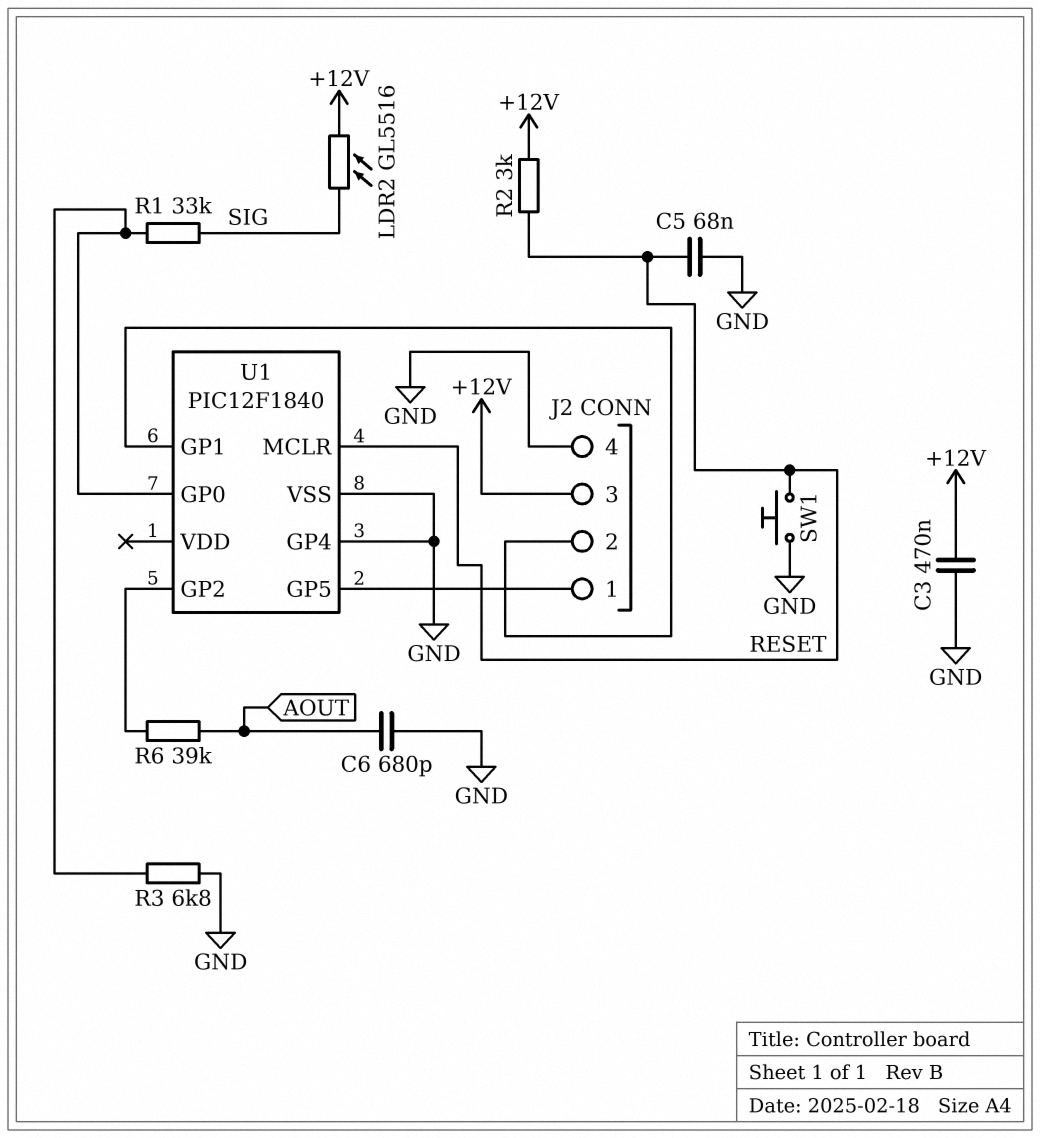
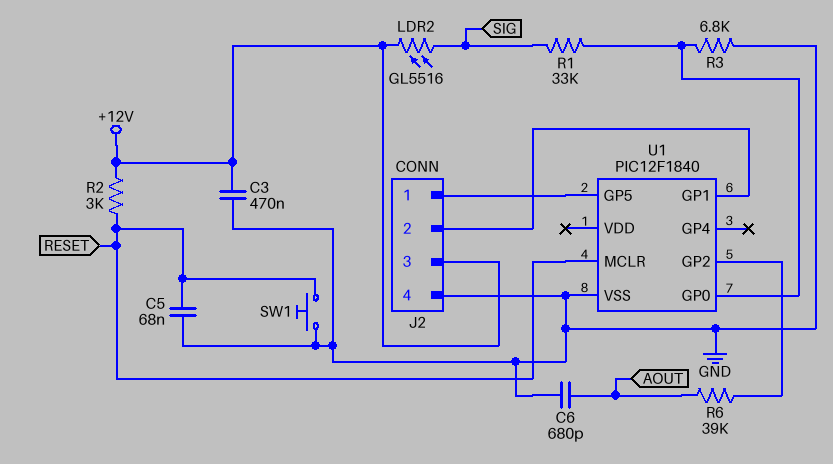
U1 pin GP4: GND -> none

